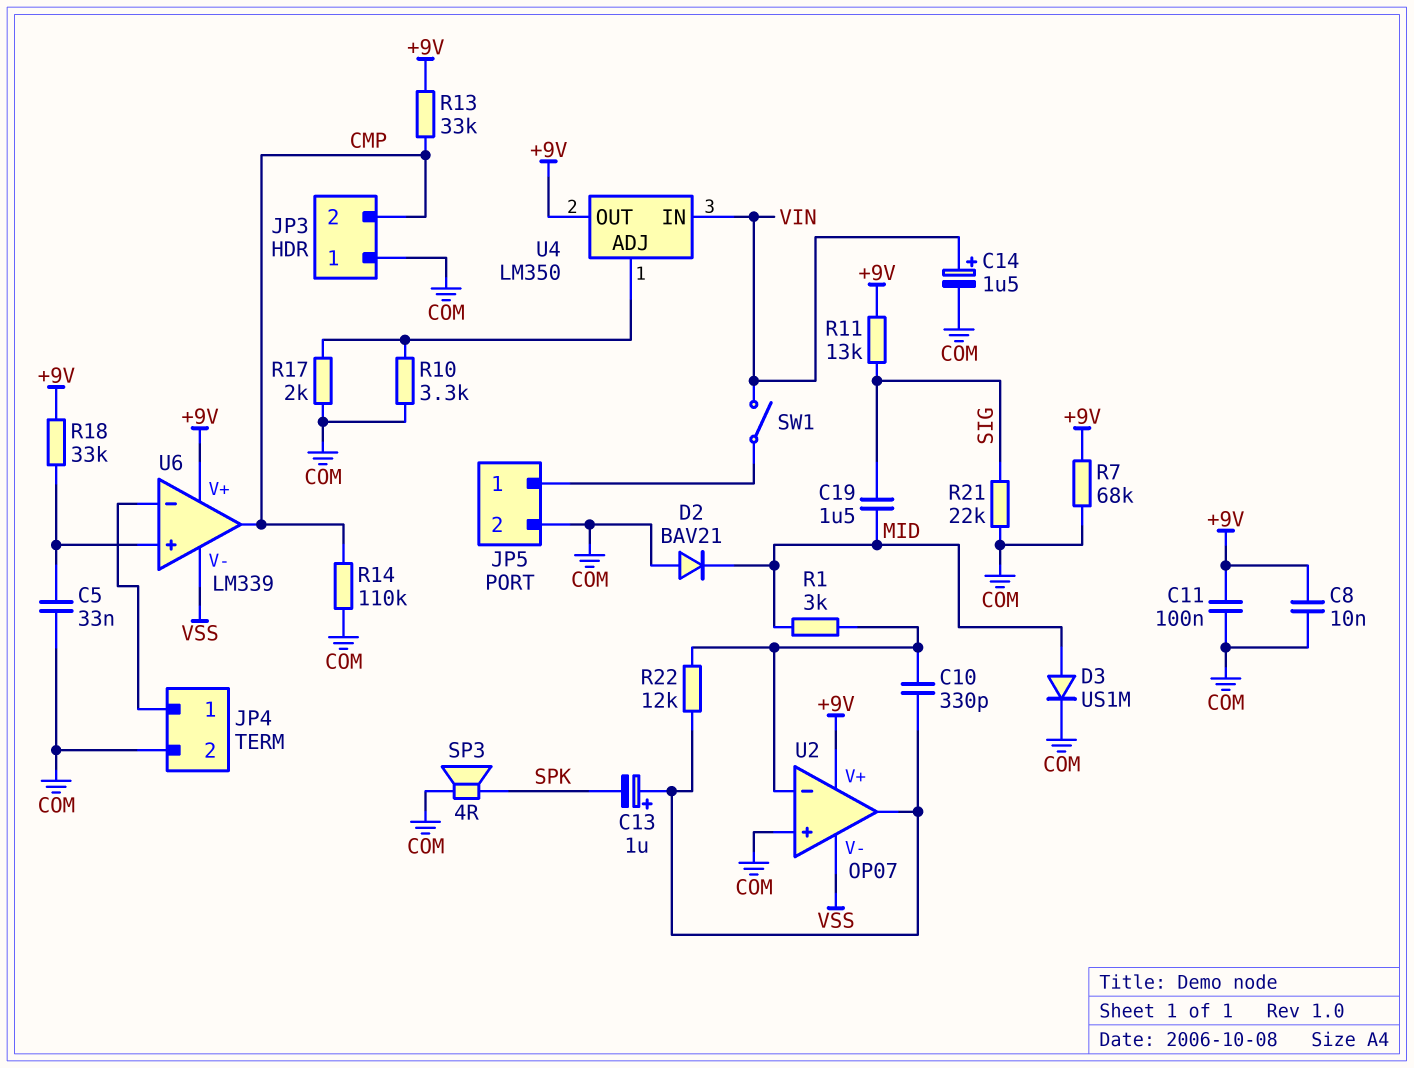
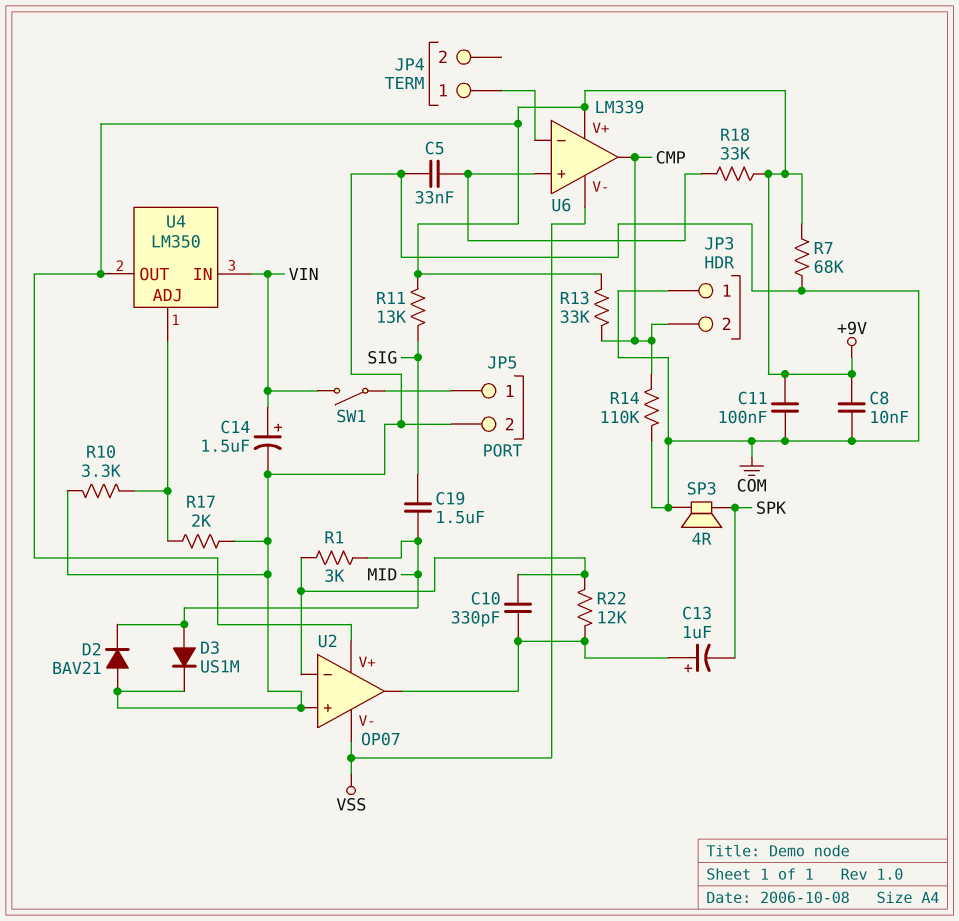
JP4 pin 2: COM -> none
R21: 22k (COM, SIG) -> none

